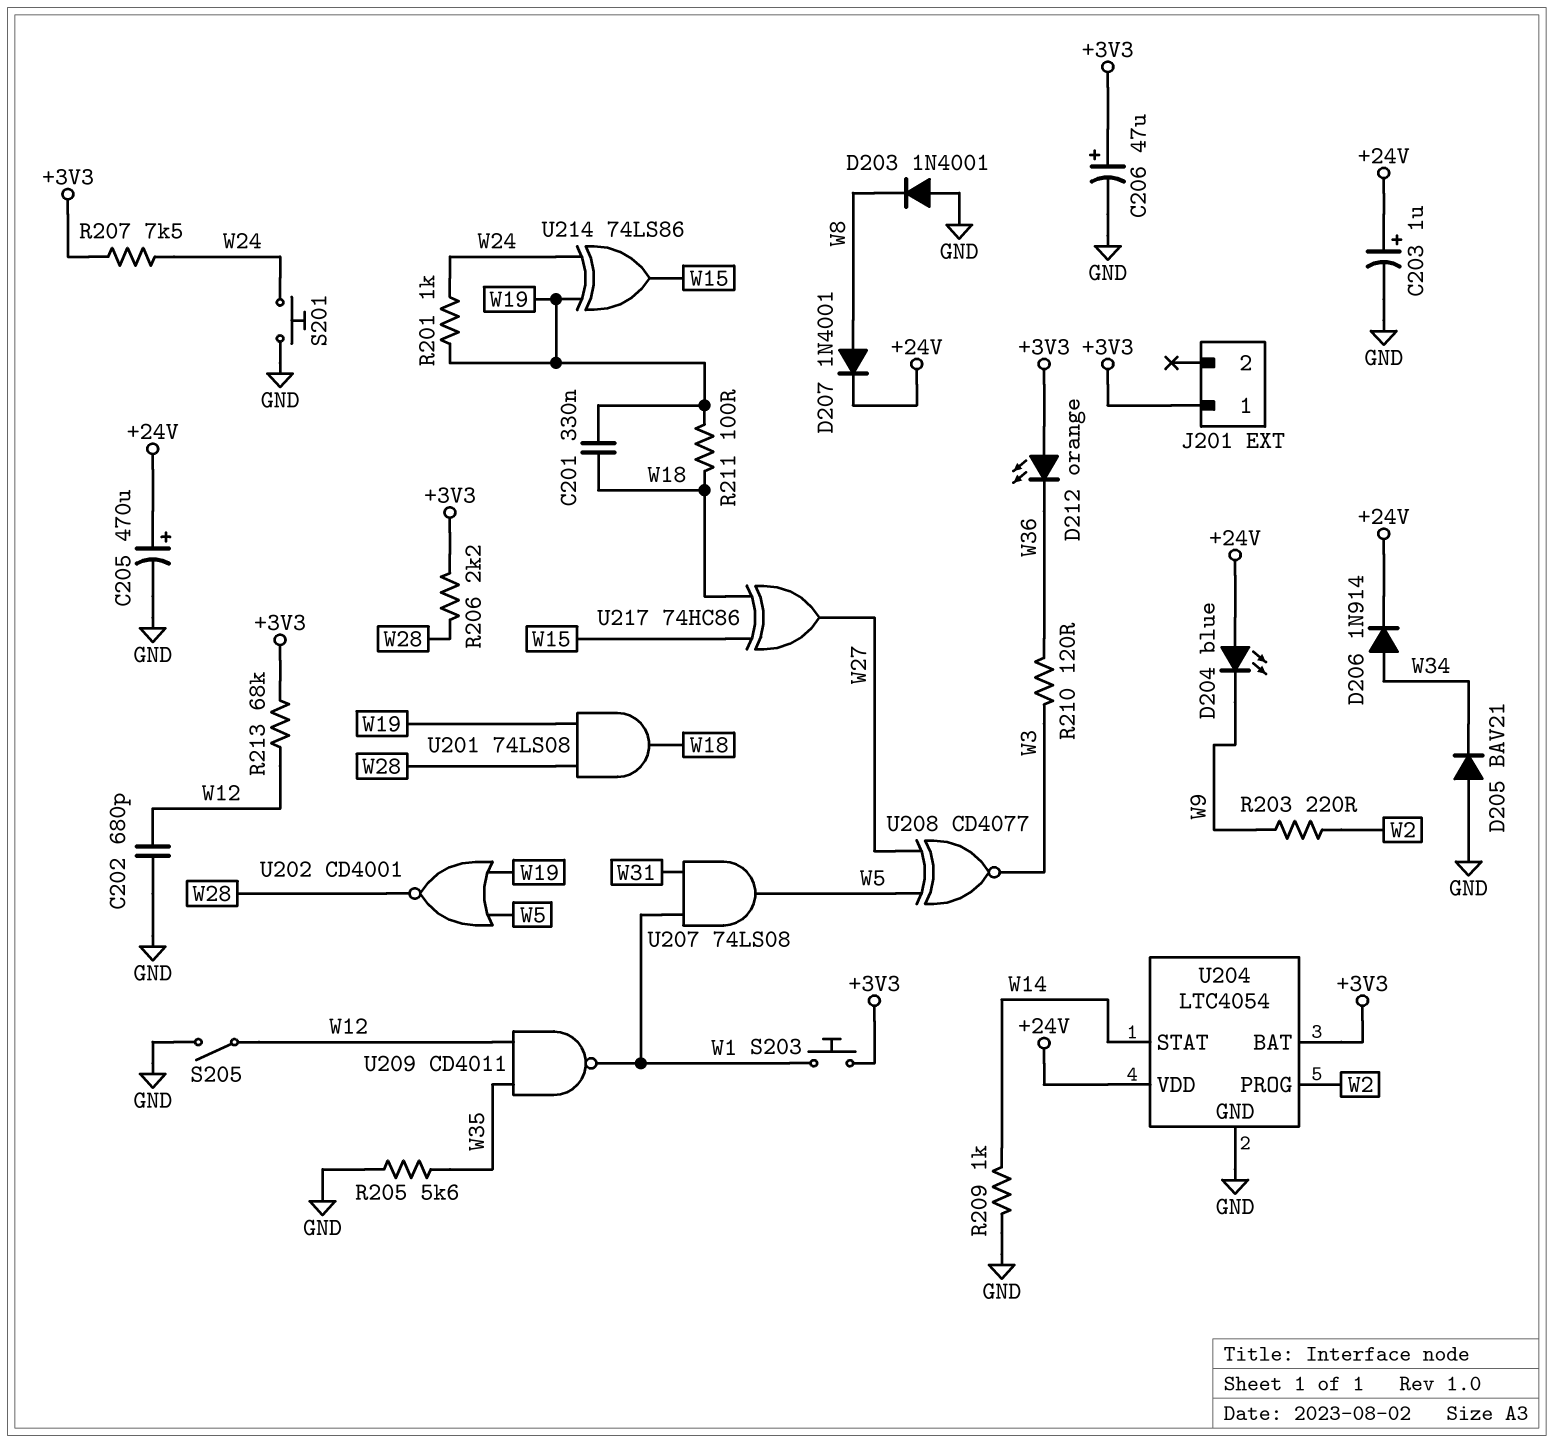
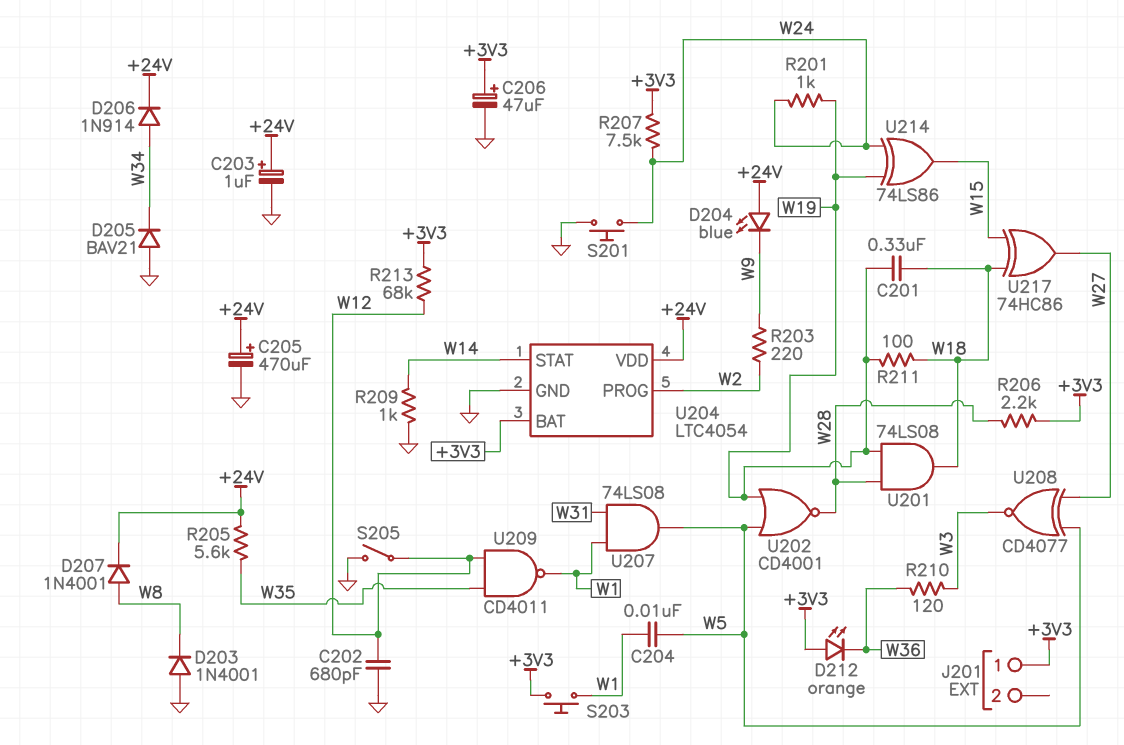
C204: none -> 10nF (W1, W5)
R205: 5.6k (GND, W35) -> 5.6k (+24V, W35)

